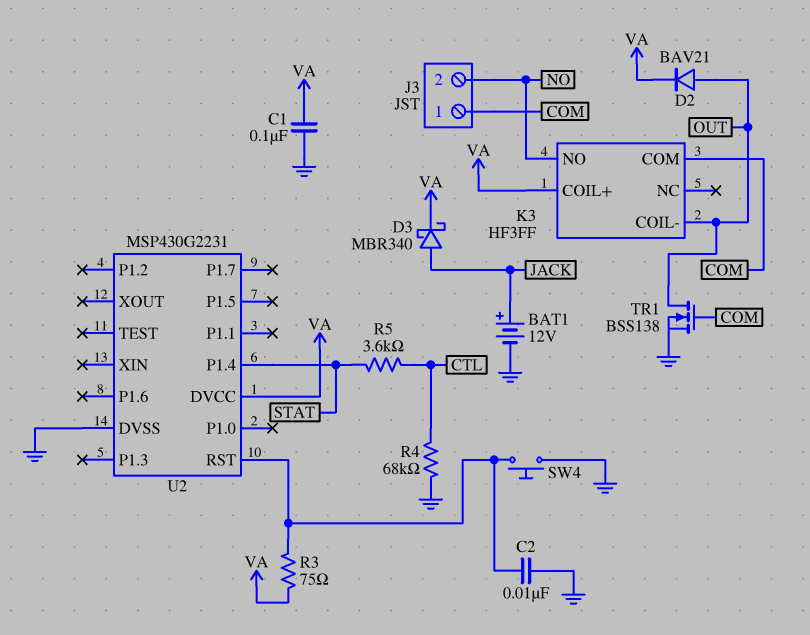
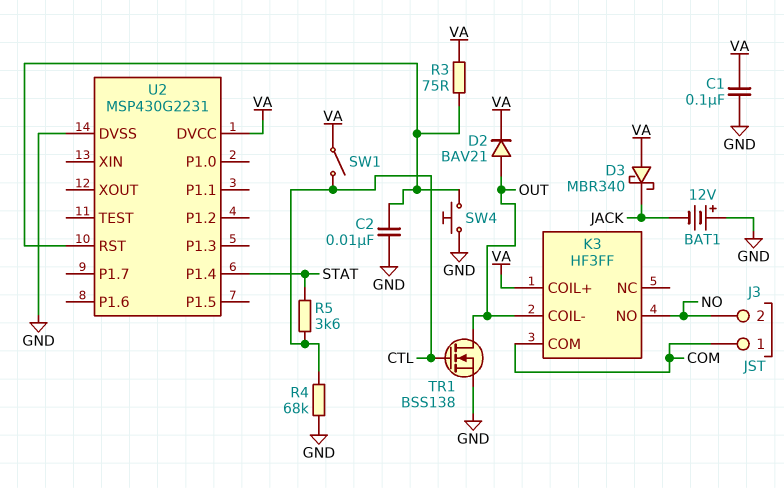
BAT1: 12V (plus JACK, minus GND) -> 12V (plus GND, minus JACK)
D3: schottky MBR340 (A JACK, K VA) -> schottky MBR340 (A VA, K JACK)
SW1: none -> switch (CTL, VA)
TR1: NMOS BSS138 (G COM, D OUT, S GND) -> NMOS BSS138 (G CTL, D OUT, S GND)

